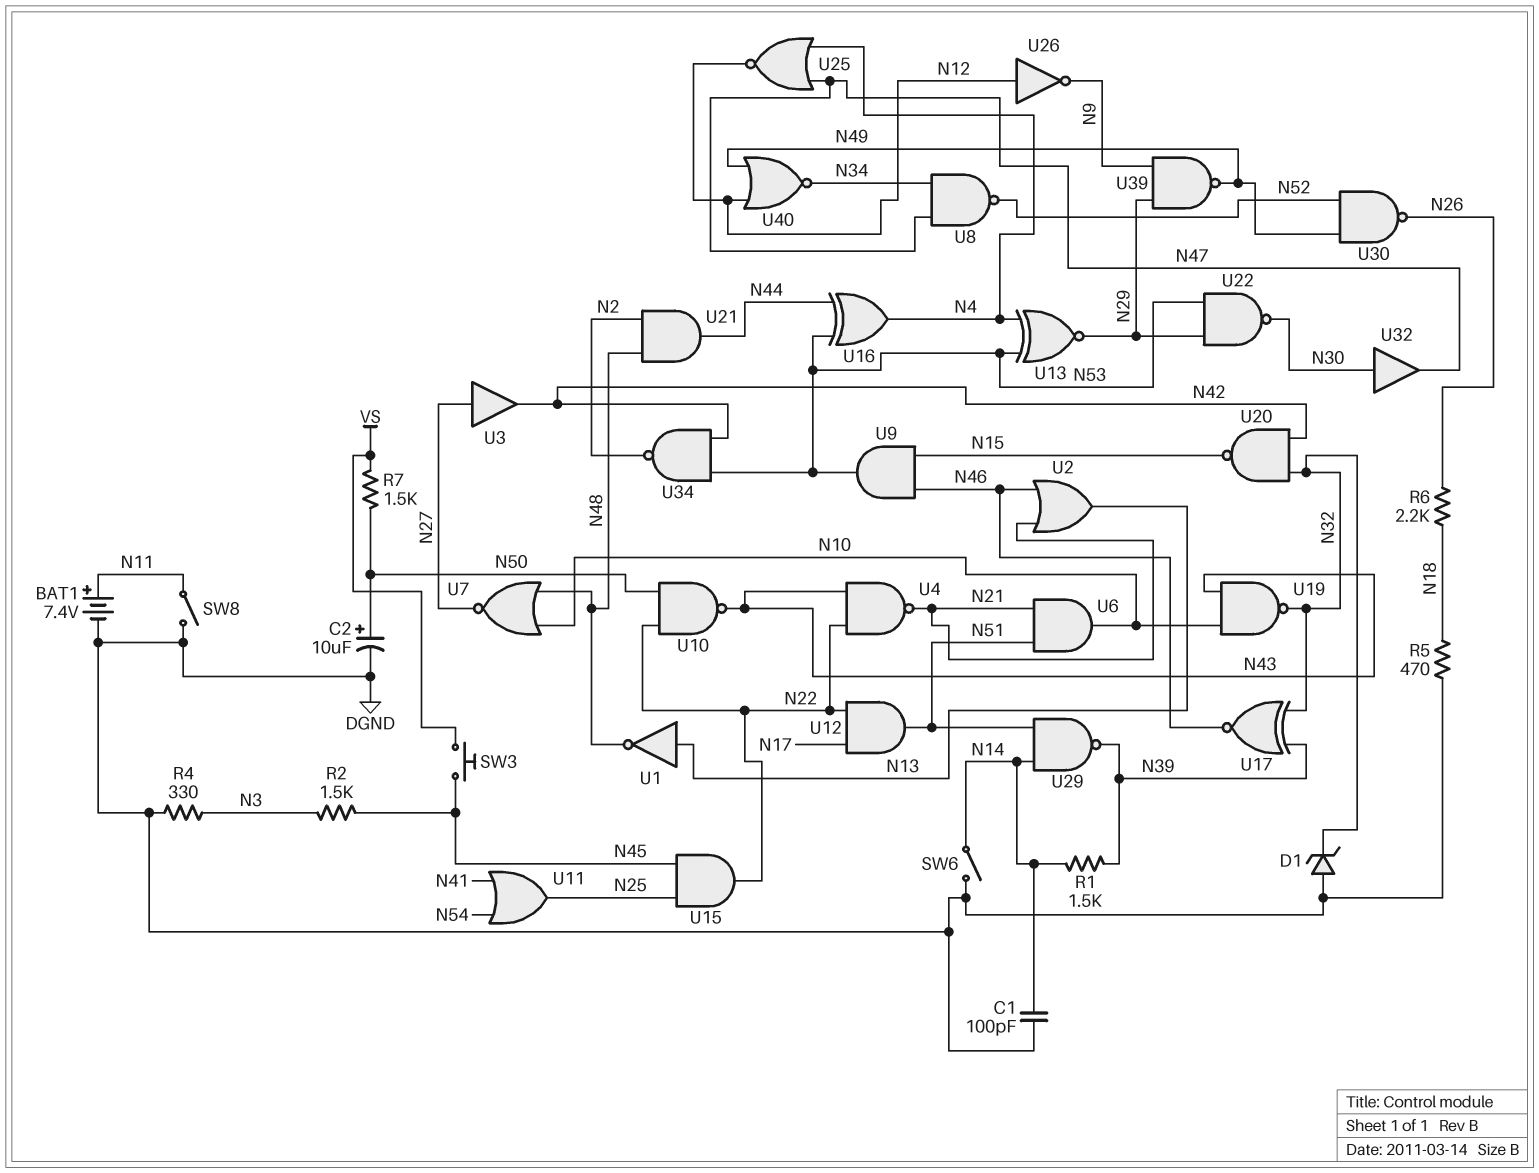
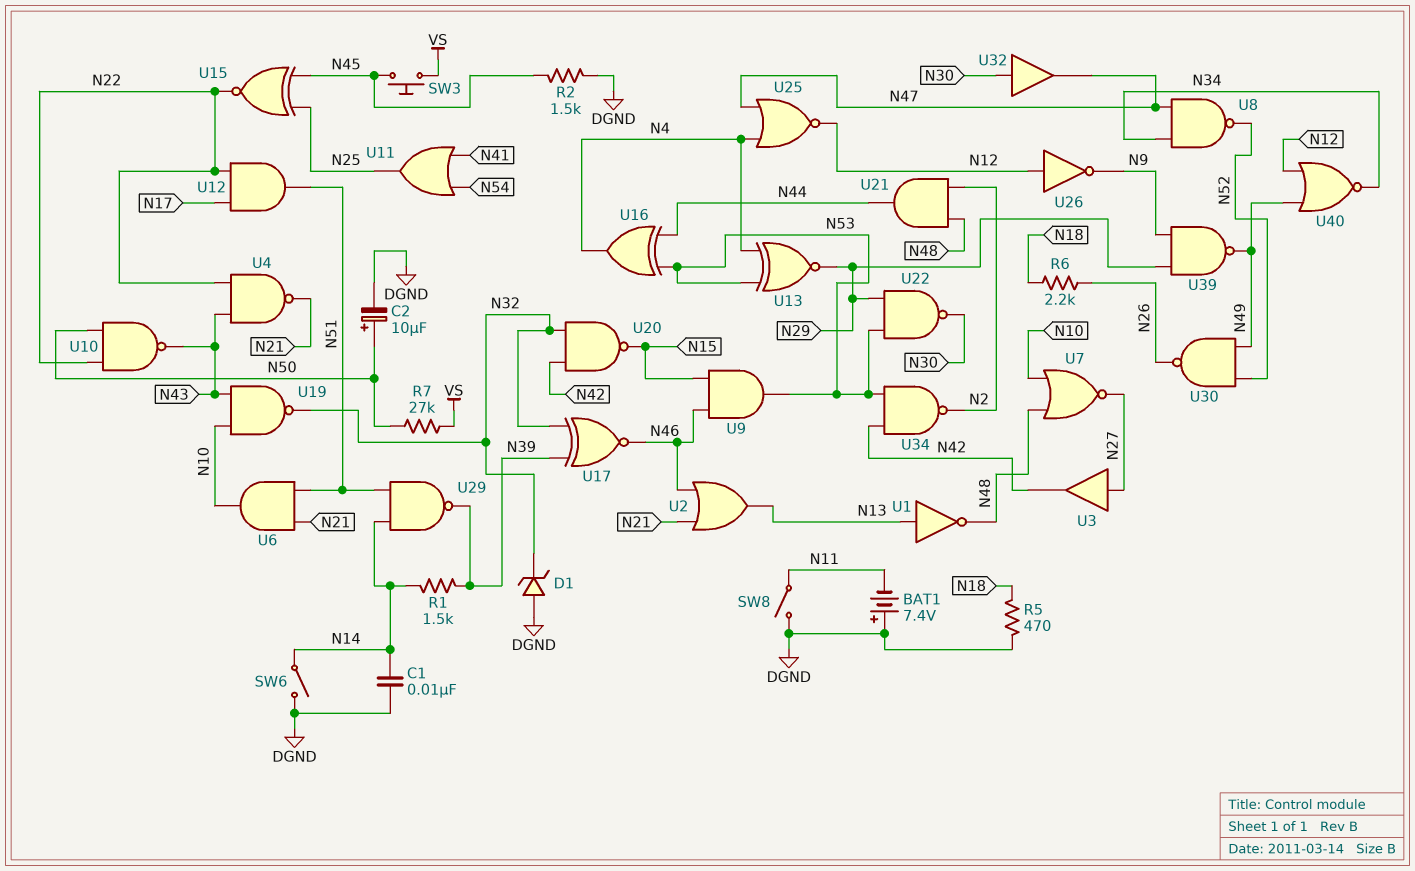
BAT1: 7.4V (plus N11, minus DGND) -> 7.4V (plus DGND, minus N11)
C1: 100pF (DGND, N14) -> 10nF (DGND, N14)
R2: 1.5k (N3, N45) -> 1.5k (DGND, N45)
R4: 330 (DGND, N3) -> none
R7: 1.5k (N50, VS) -> 27k (N50, VS)
U15: AND (in N25, in N45, out N22) -> XNOR (in N25, in N45, out N22)

